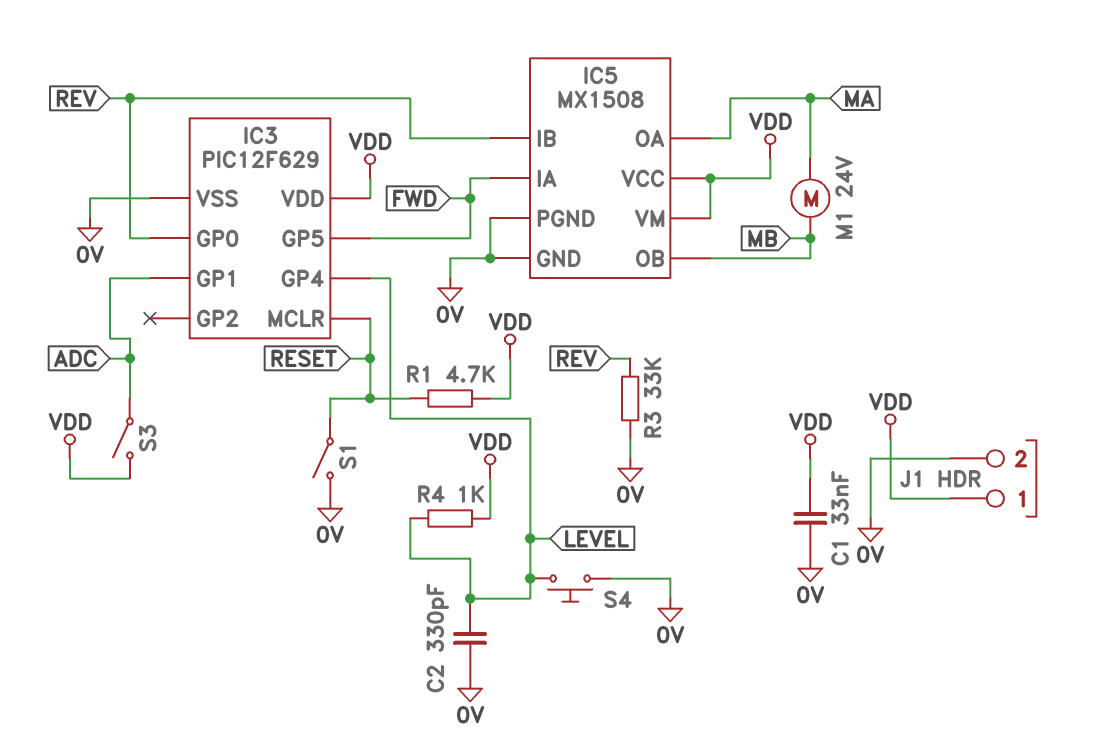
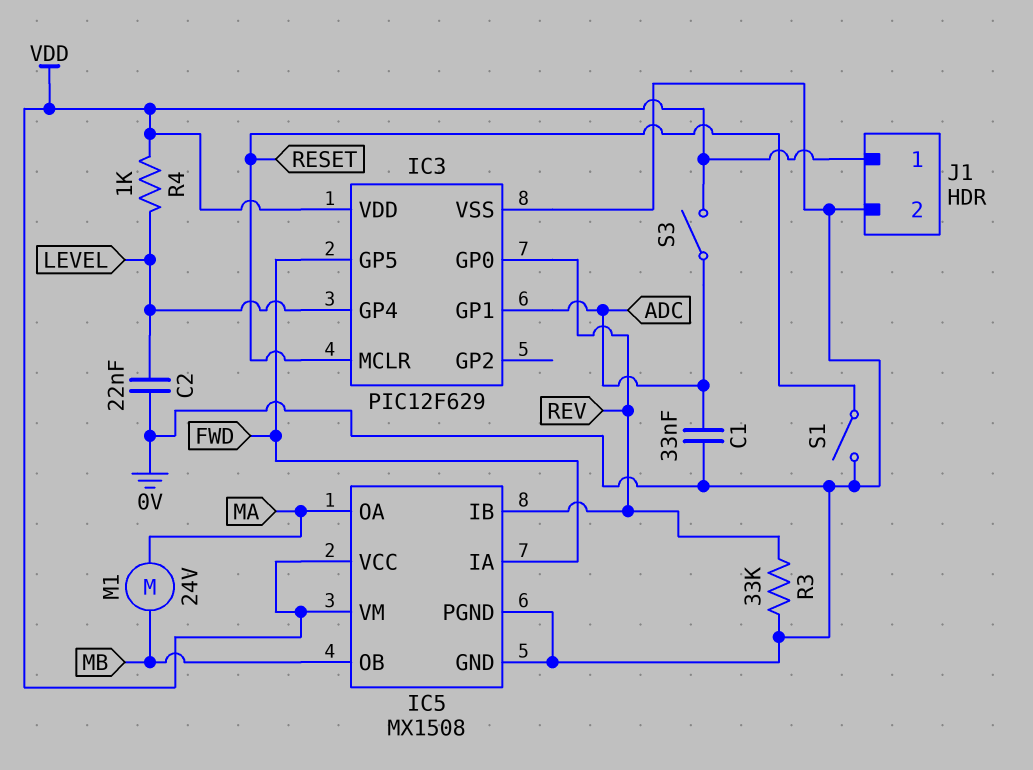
C1: 33nF (0V, VDD) -> 33nF (0V, ADC)
C2: 330pF (0V, LEVEL) -> 22nF (0V, LEVEL)
R1: 4.7k (RESET, VDD) -> none
S4: button (0V, LEVEL) -> none

